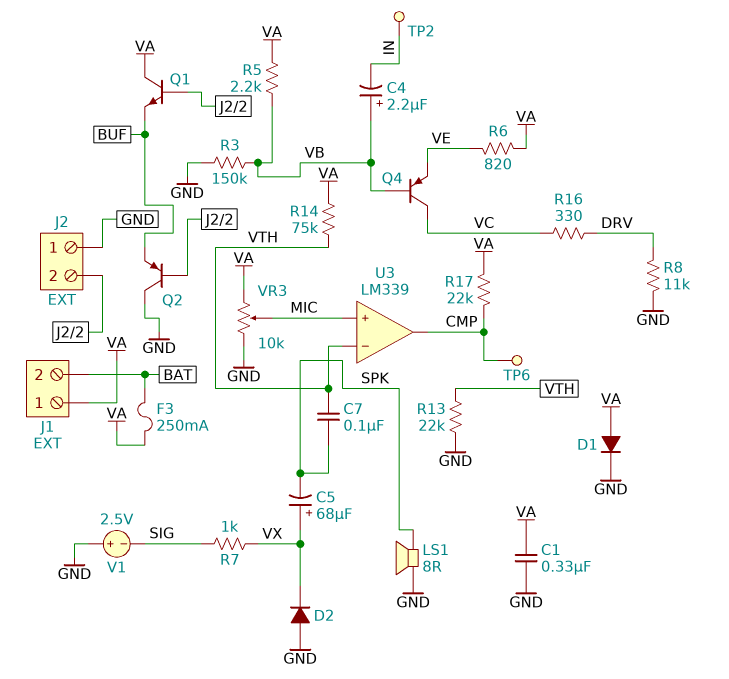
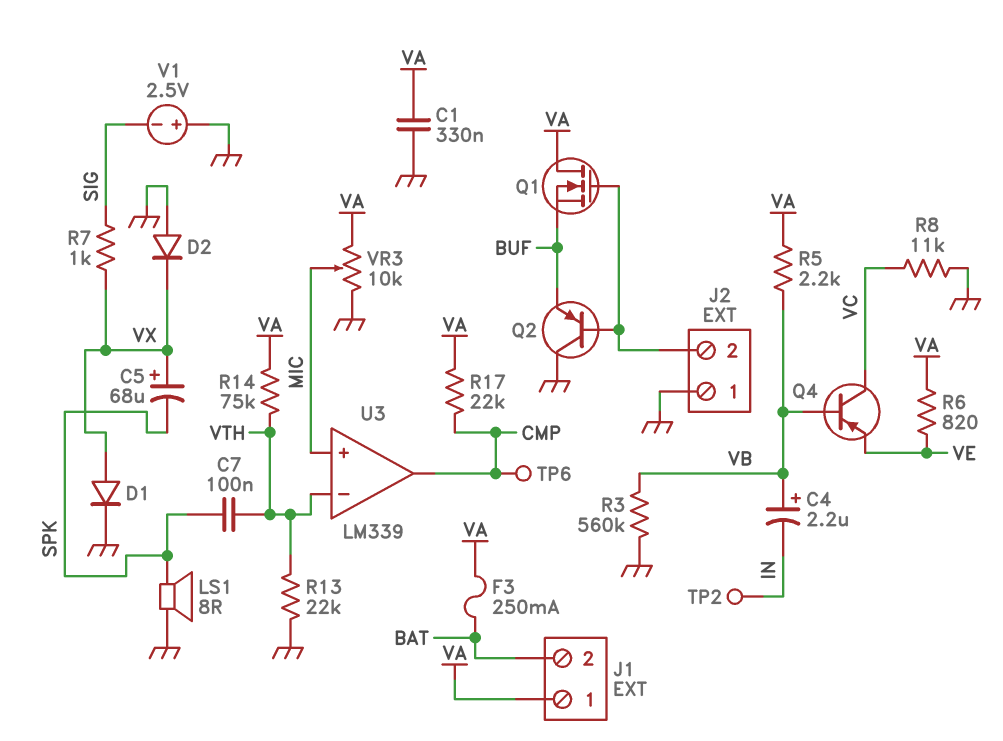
D1: diode (A VA, K GND) -> diode (A VX, K GND)
Q1: NPN (B J2/2, C VA, E BUF) -> NMOS (G J2/2, D VA, S BUF)
R3: 150k (GND, VB) -> 560k (GND, VB)
R8: 11k (DRV, GND) -> 11k (GND, VC)
R16: 330 (DRV, VC) -> none

